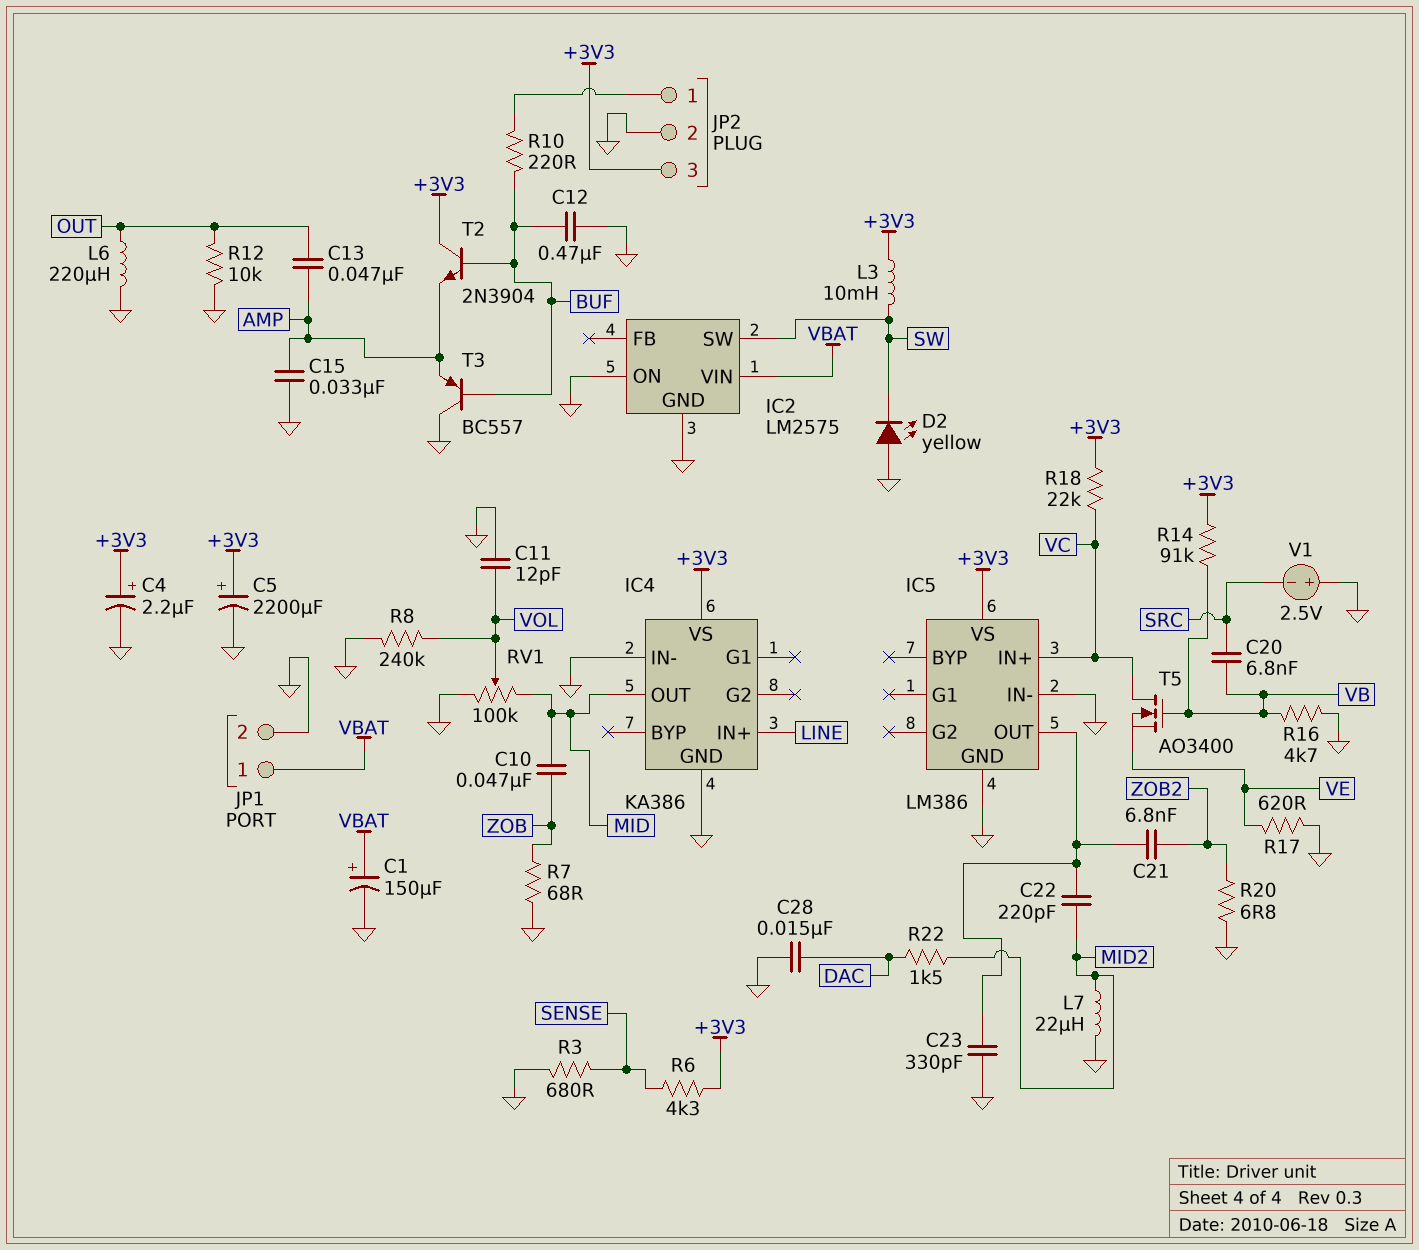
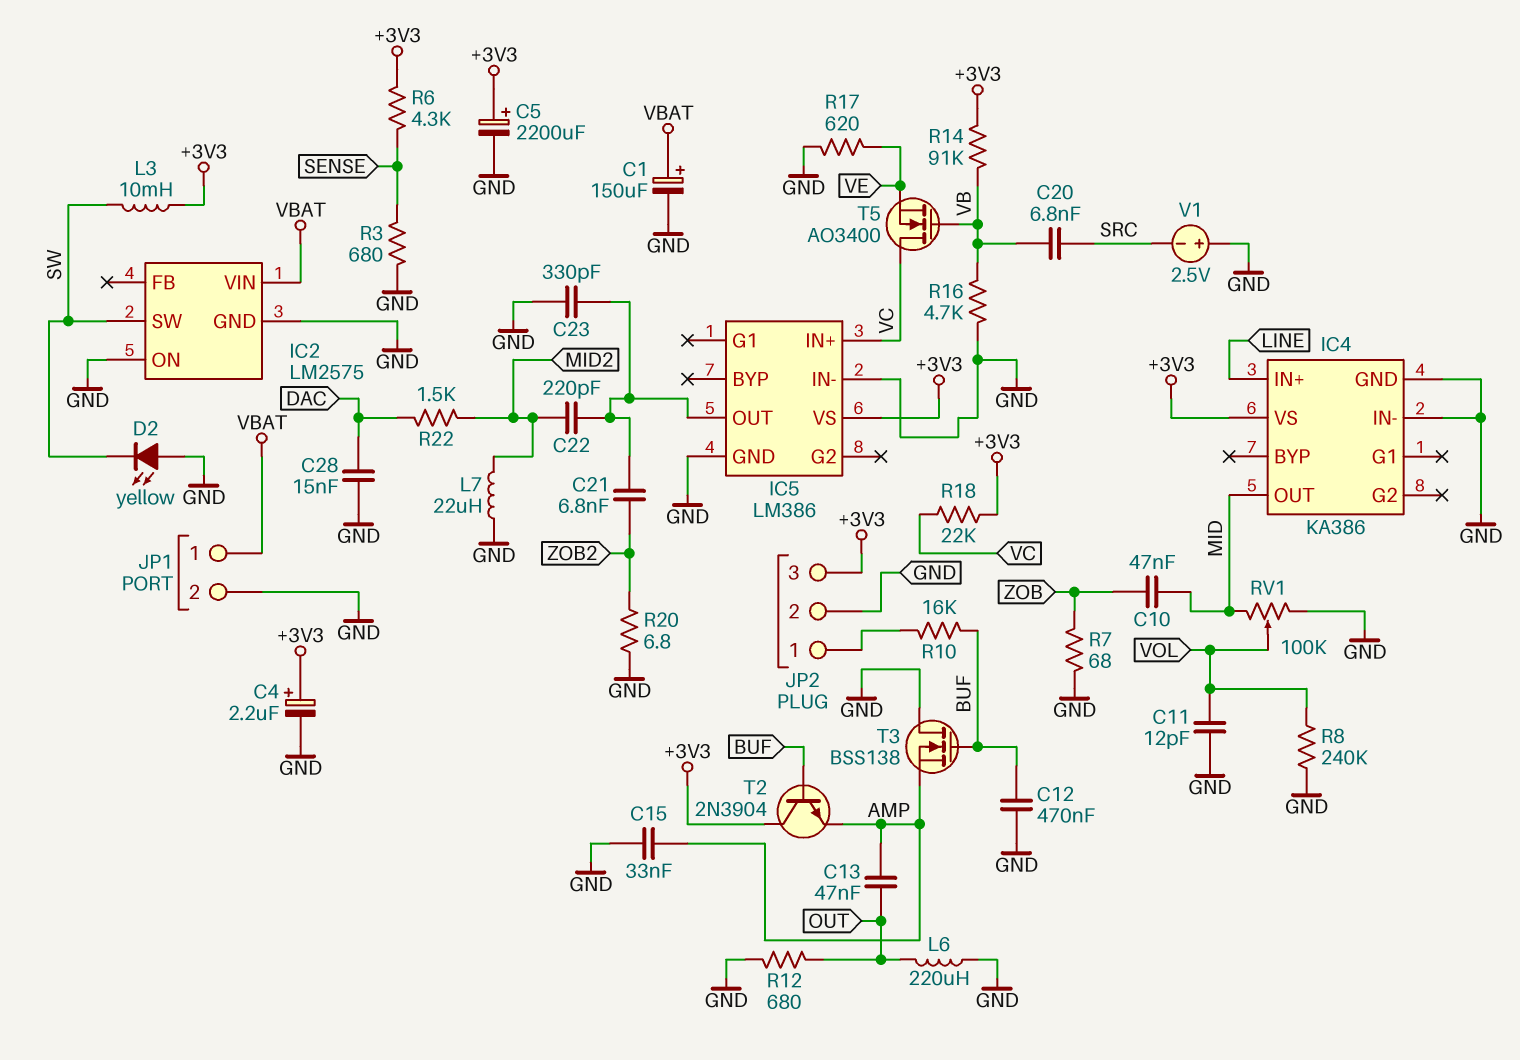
R10: 220 (BUF, JP2/1) -> 16k (BUF, JP2/1)
R12: 10k (GND, OUT) -> 680 (GND, OUT)
T3: PNP BC557 (B BUF, C GND, E AMP) -> NMOS BSS138 (G BUF, D GND, S AMP)

